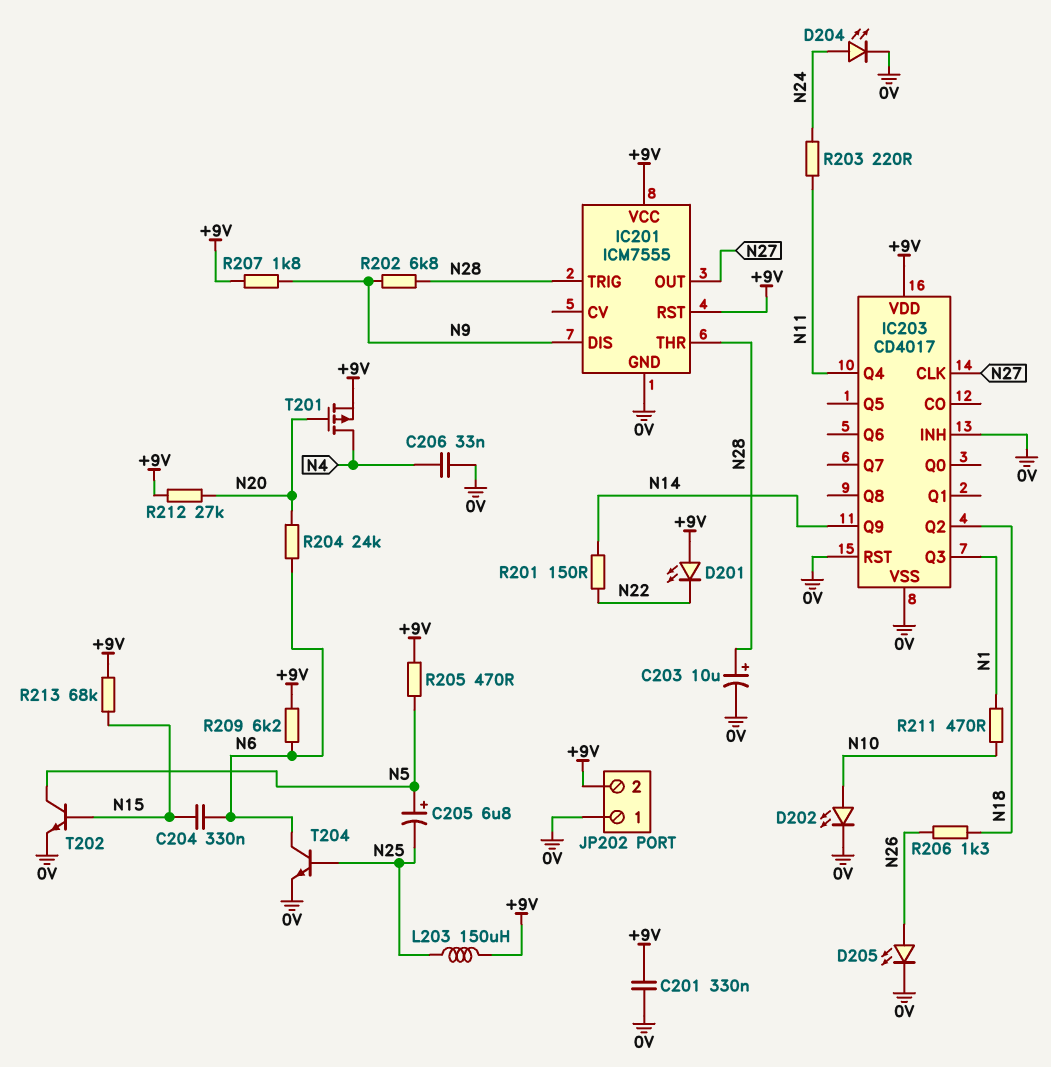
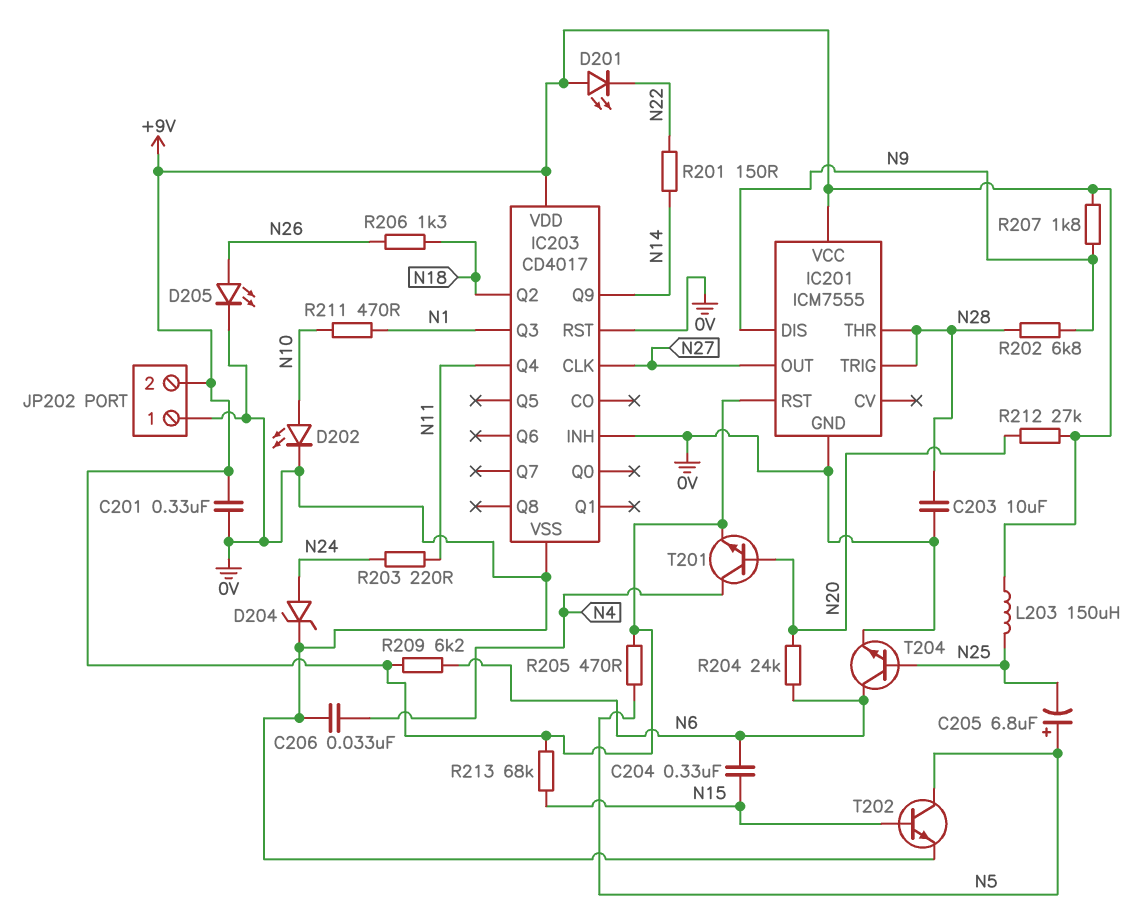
C203: 10uF (plus N28, minus 0V) -> 10uF (0V, N28)
D204: LED (A N24, K 0V) -> zener (A N24, K 0V)
T201: PMOS (G N20, D N4, S +9V) -> NPN (B N20, C N4, E +9V)

